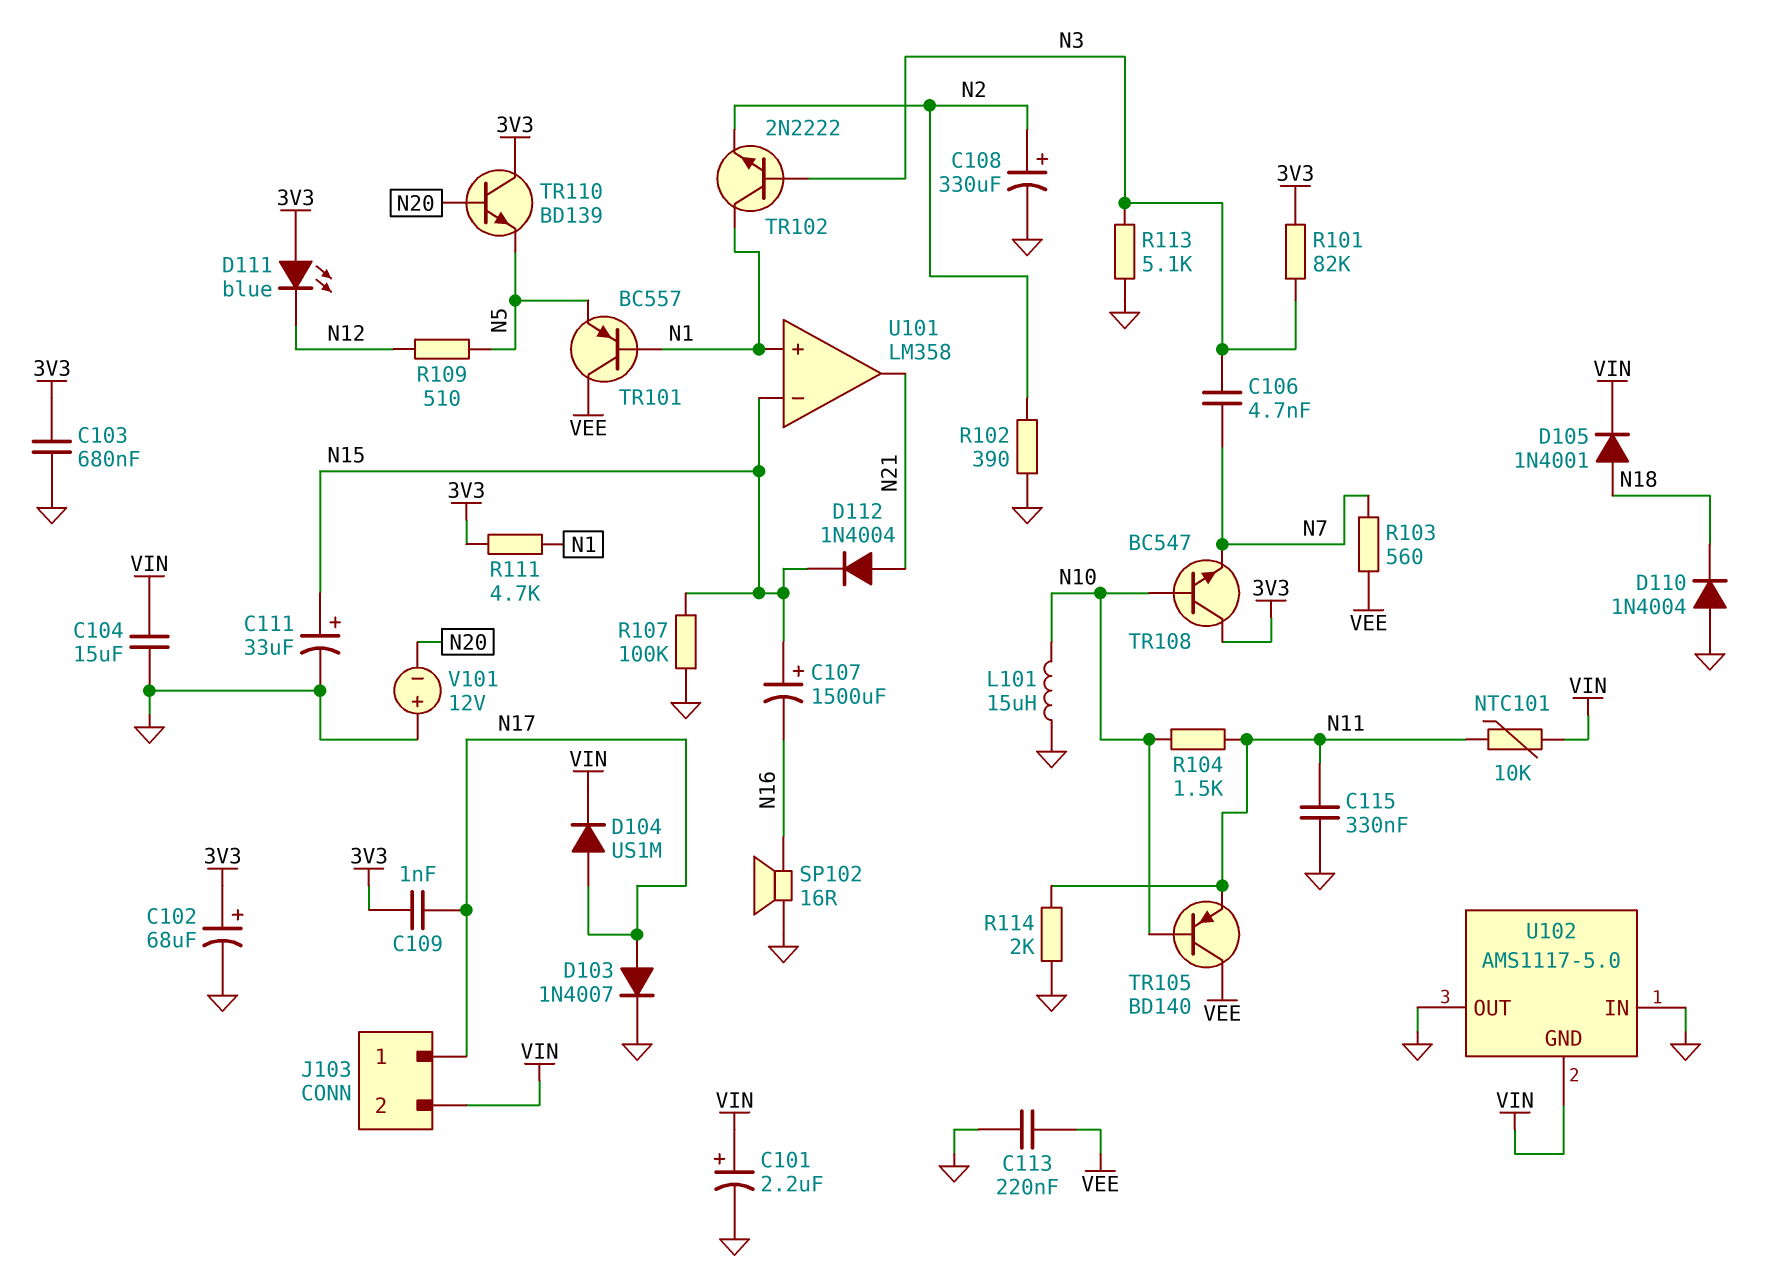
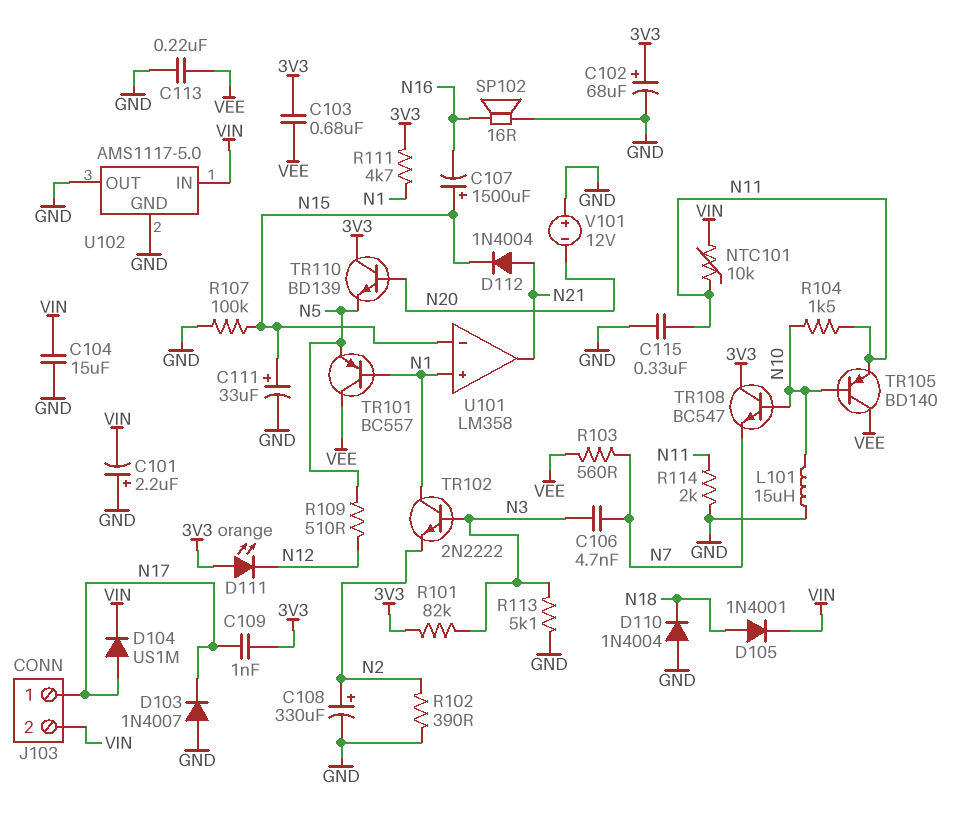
C101: 2.2uF (plus VIN, minus GND) -> 2.2uF (plus GND, minus VIN)
C103: 680nF (3V3, GND) -> 680nF (3V3, VEE)
D103: diode 1N4007 (A N17, K GND) -> diode 1N4007 (A GND, K N17)
D111: LED blue (A 3V3, K N12) -> LED orange (A 3V3, K N12)
U102 pin GND: VIN -> GND
U102 pin IN: GND -> VIN

